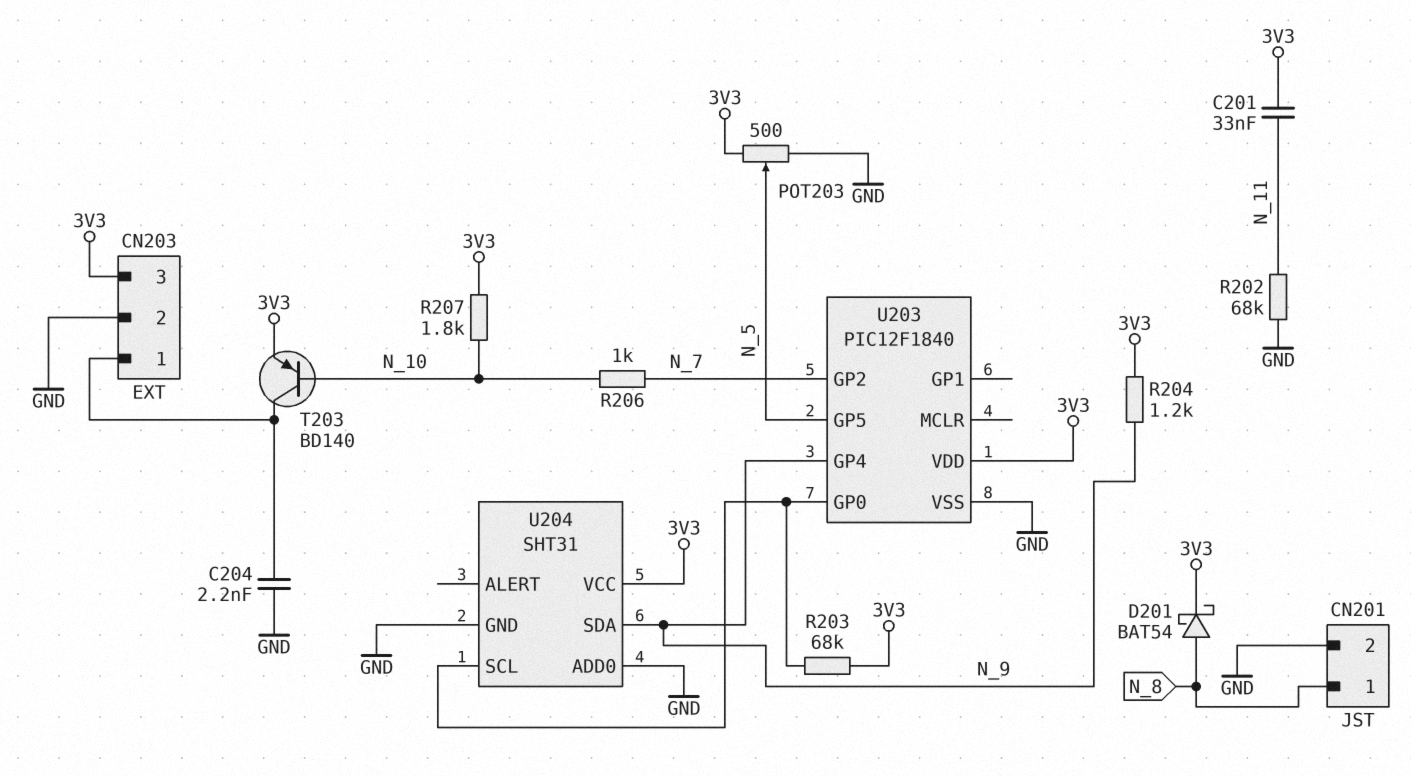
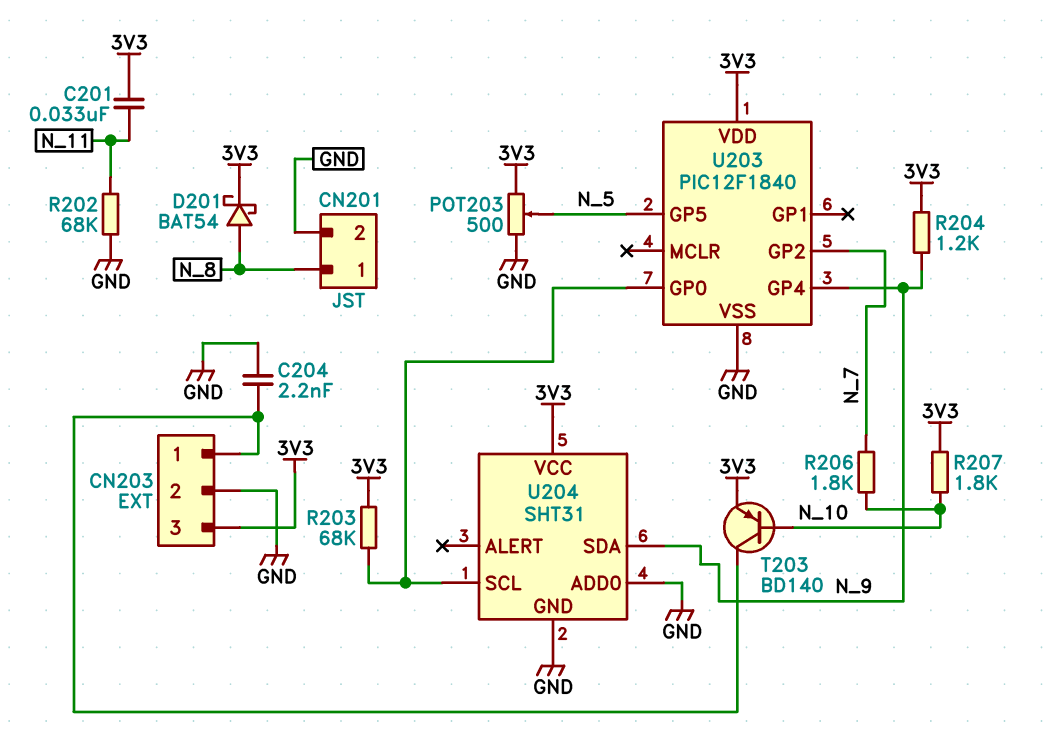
R206: 1k (N_7, N_10) -> 1.8k (N_7, N_10)

